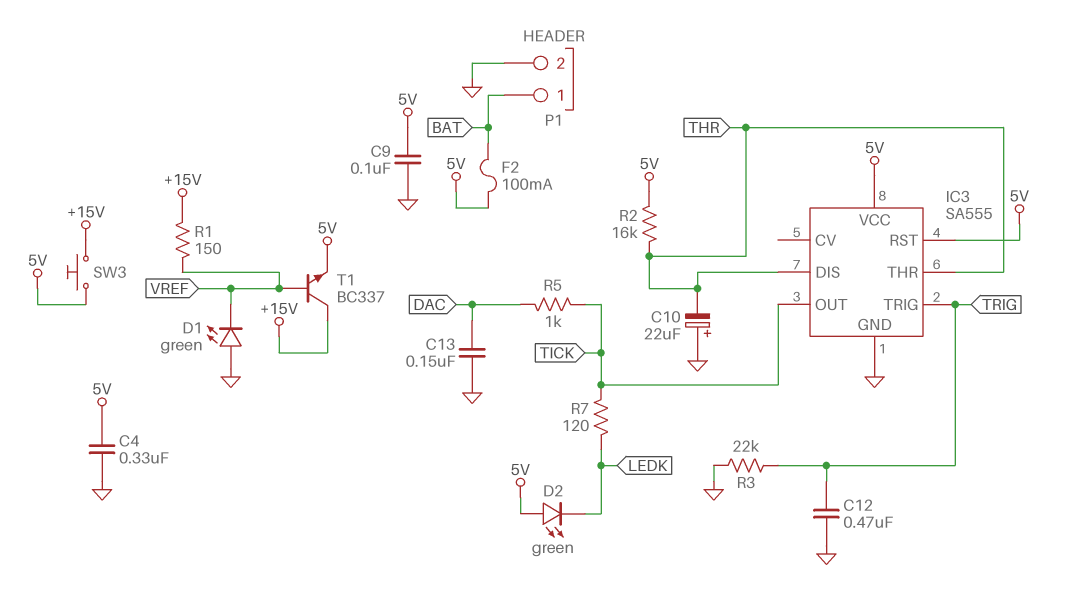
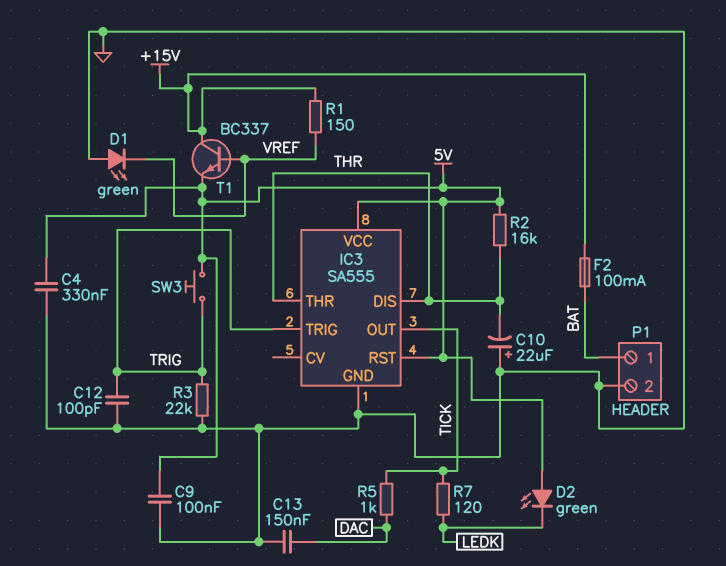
C12: 470nF (GND, TRIG) -> 100pF (GND, TRIG)
F2: 100mA (5V, BAT) -> 100mA (+15V, BAT)
SW3: button (+15V, 5V) -> button (5V, TRIG)

